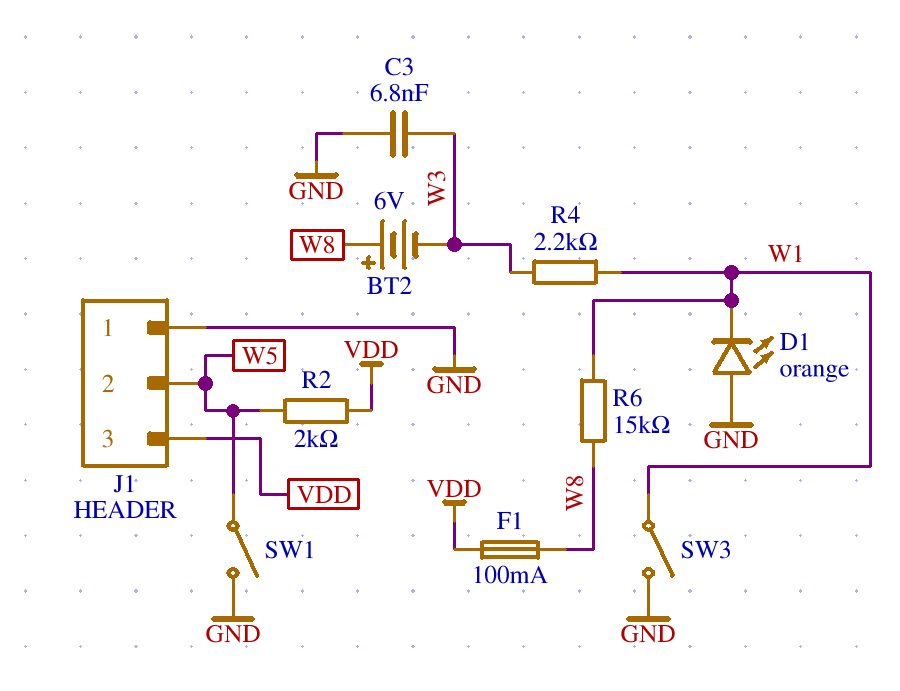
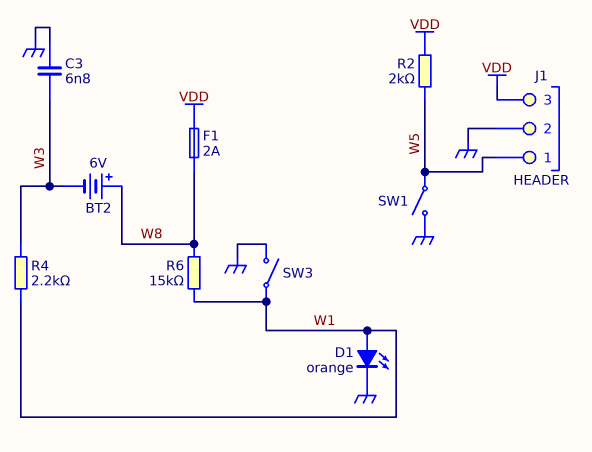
D1: LED orange (A GND, K W1) -> LED orange (A W1, K GND)
F1: 100mA (VDD, W8) -> 2A (VDD, W8)
J1 pin 1: GND -> W5
J1 pin 2: W5 -> GND

